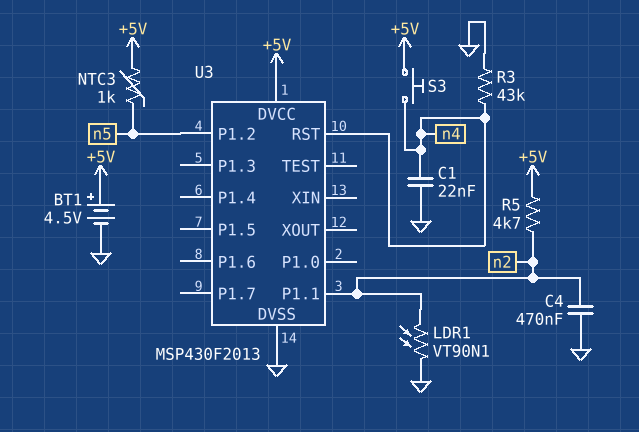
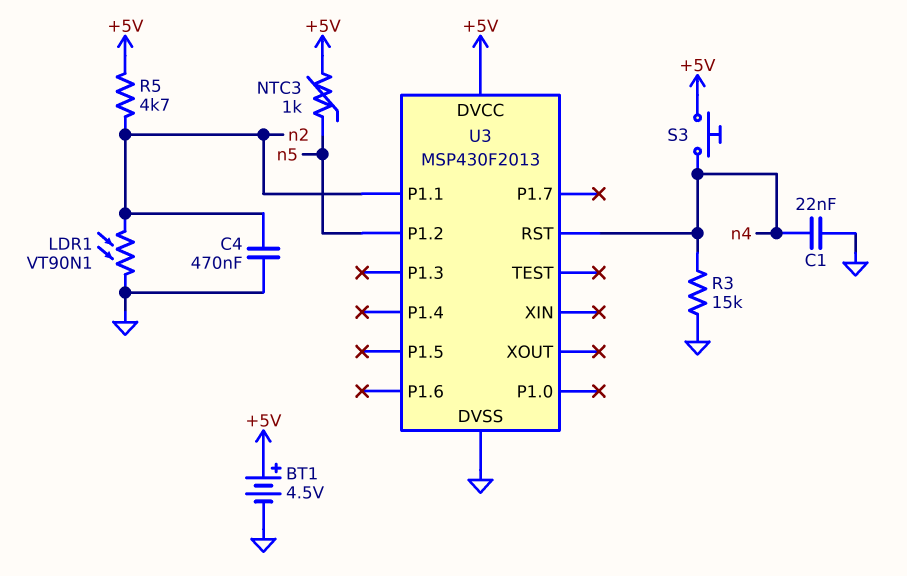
R3: 43k (GND, n4) -> 15k (GND, n4)

